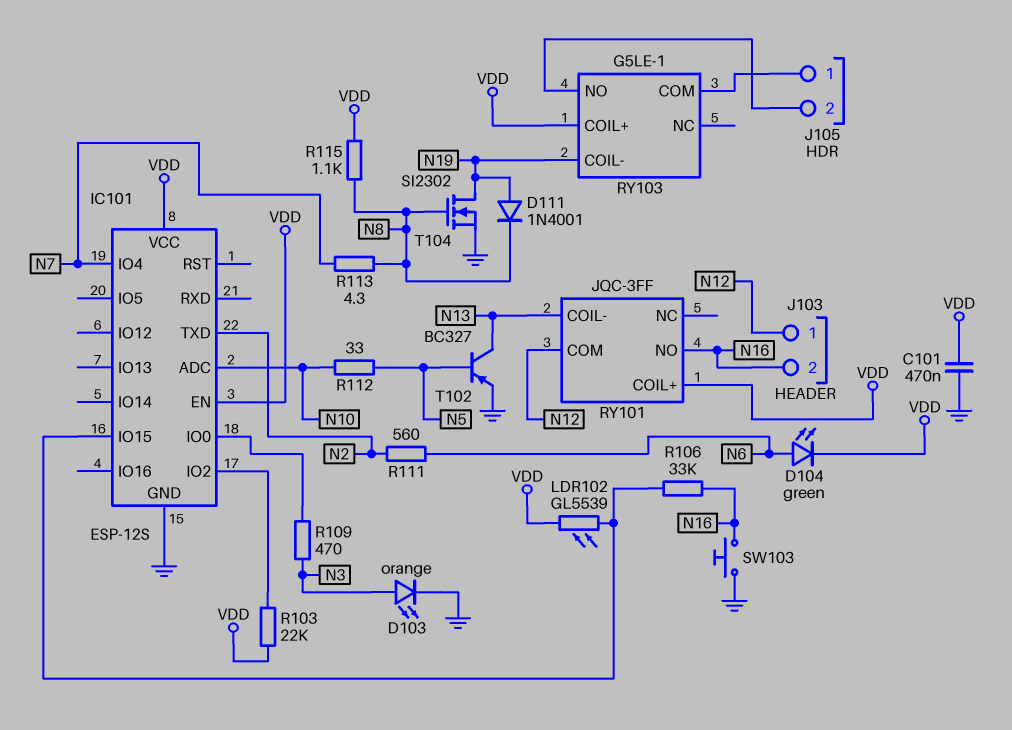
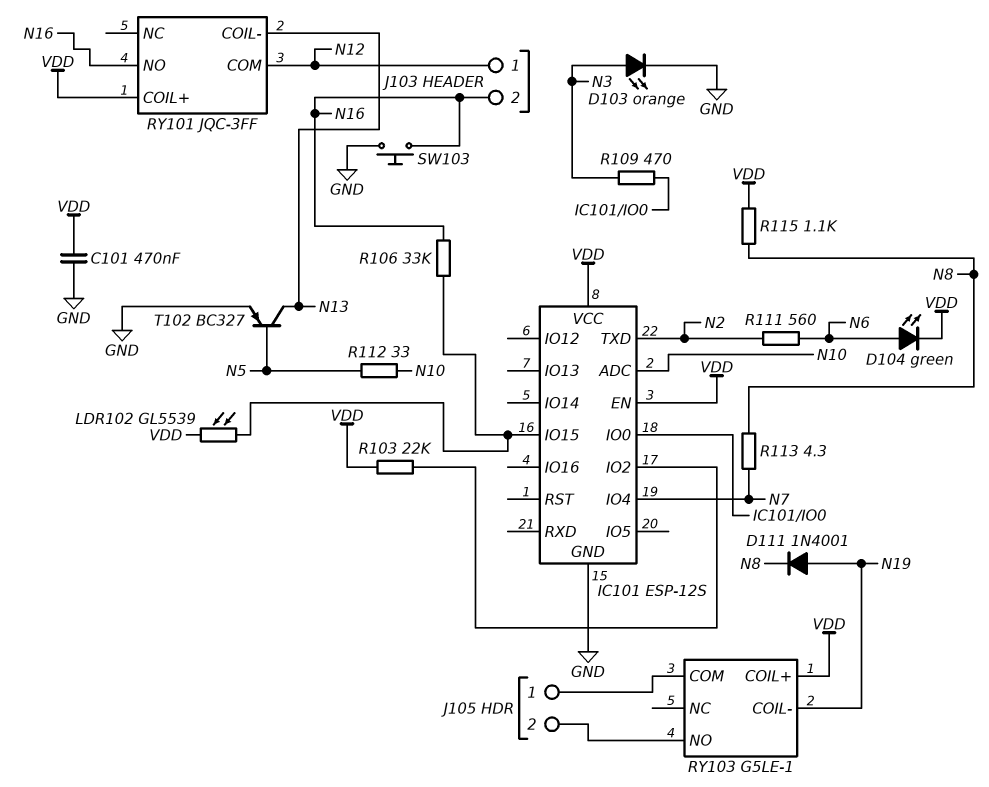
T104: NMOS SI2302 (G N8, D N19, S GND) -> none

